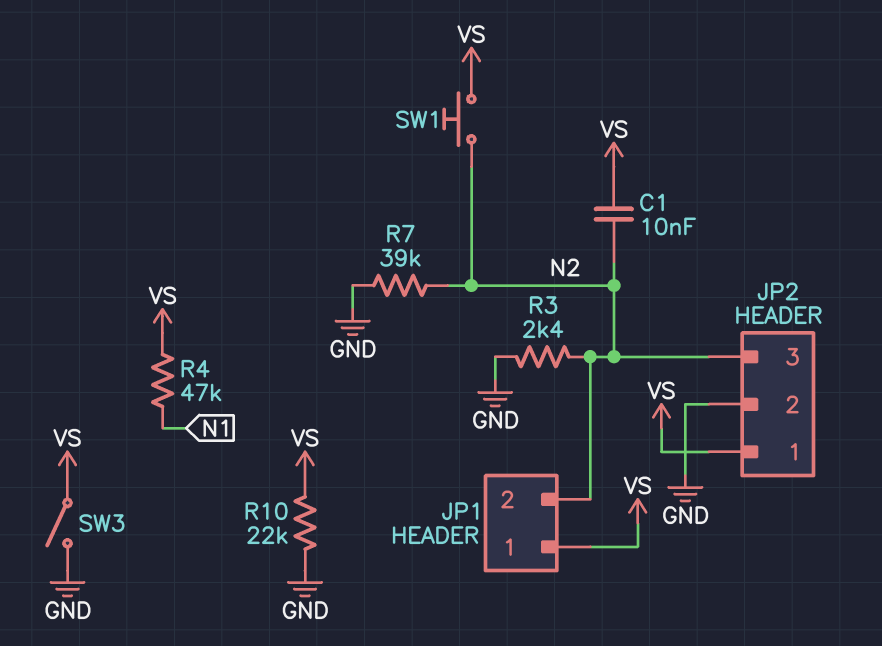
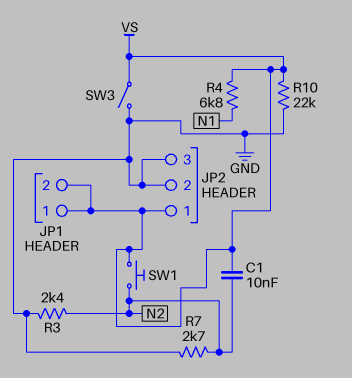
JP1 pin 2: N2 -> VS
JP2 pin 3: N2 -> GND
R4: 47k (N1, VS) -> 6.8k (N1, VS)
R7: 39k (GND, N2) -> 2.7k (GND, N2)

